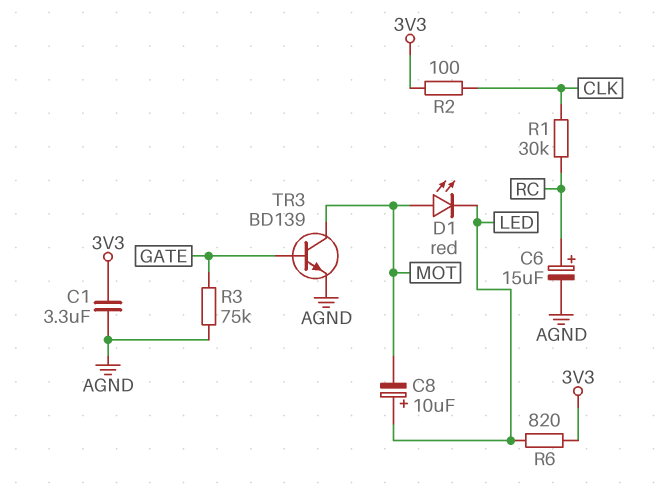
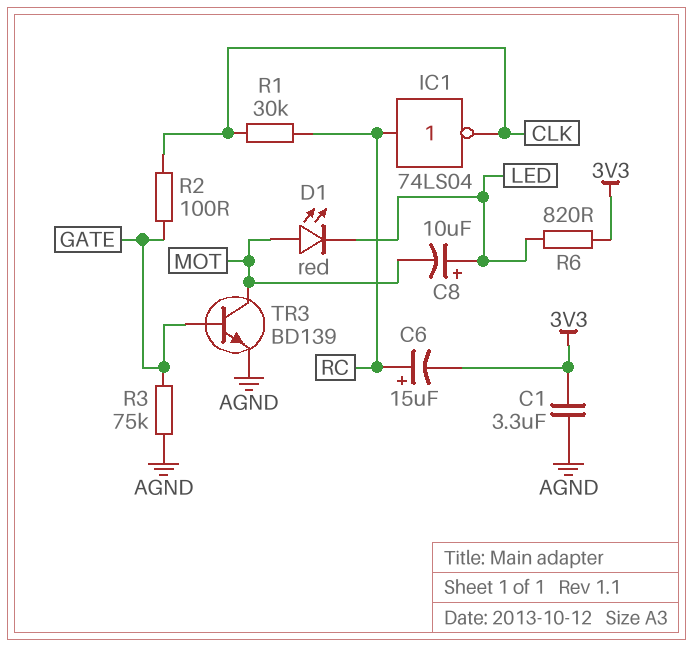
C6: 15uF (plus RC, minus AGND) -> 15uF (plus RC, minus 3V3)
IC1: none -> NOT 74LS04 (in RC, out CLK)
R2: 100 (3V3, CLK) -> 100 (CLK, GATE)

